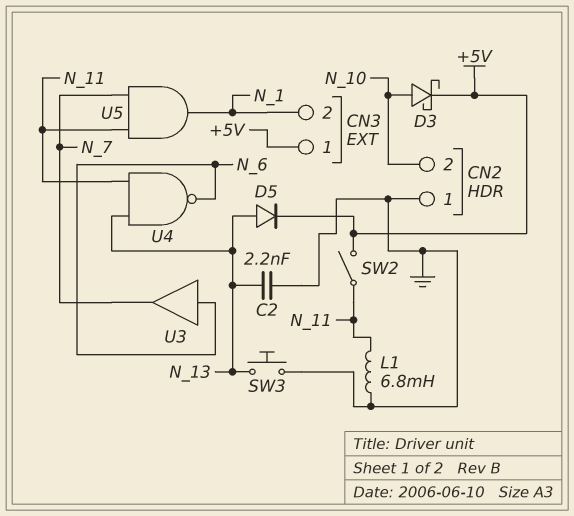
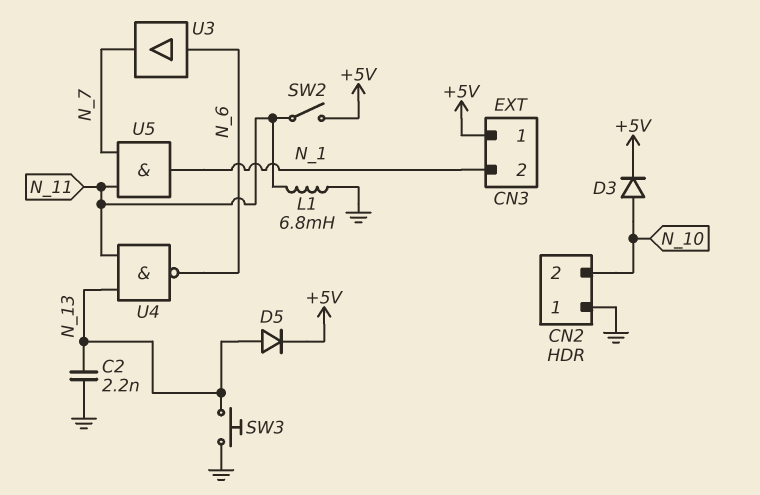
D3: schottky (A N_10, K +5V) -> diode (A N_10, K +5V)

